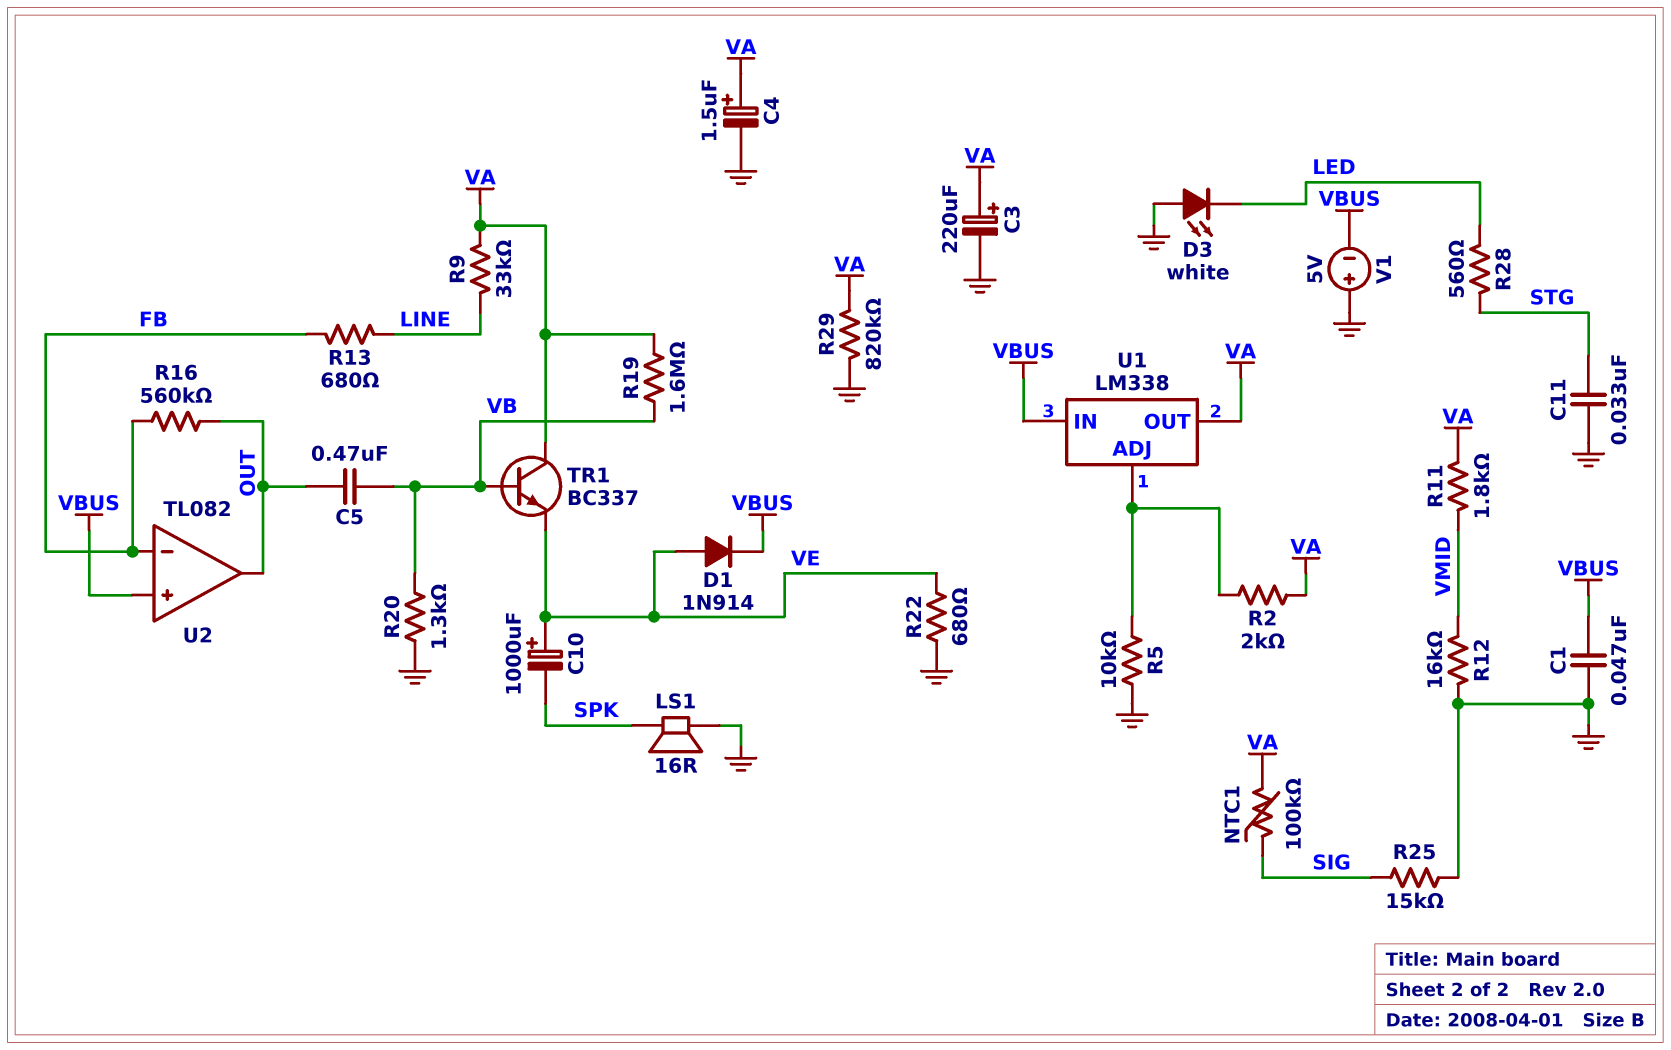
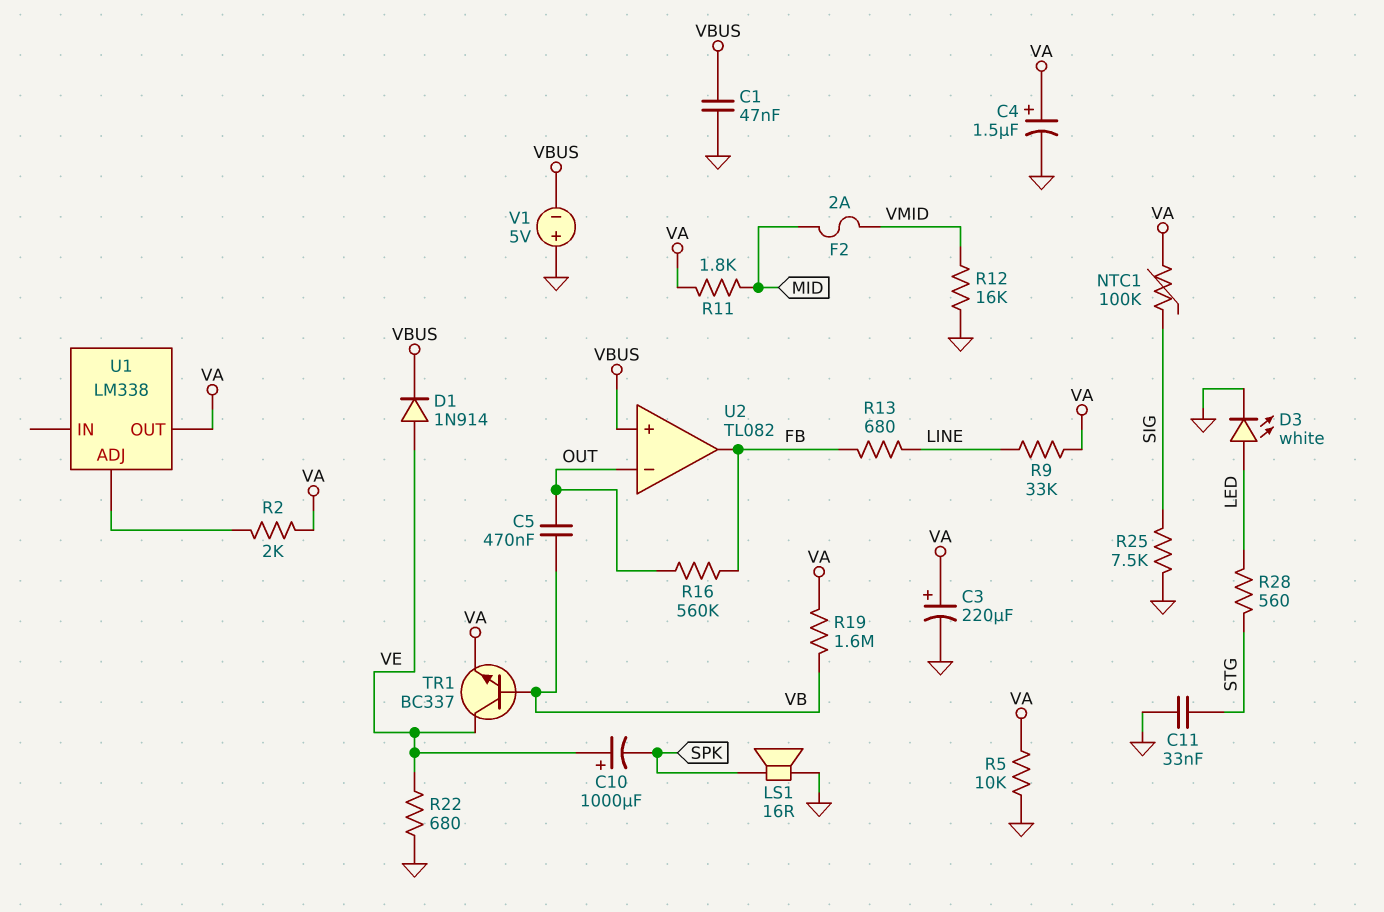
D3: LED white (A GND, K LED) -> LED white (A LED, K GND)
F2: none -> 2A (MID, VMID)
R5: 10k (GND, U1/ADJ) -> 10k (GND, VA)
R11: 1.8k (VA, VMID) -> 1.8k (MID, VA)
R20: 1.3k (GND, VB) -> none
R25: 15k (GND, SIG) -> 7.5k (GND, SIG)
R29: 820k (GND, VA) -> none
TR1: NPN BC337 (B VB, C VA, E VE) -> NPN BC337 (B VB, C VE, E VA)
U1 pin IN: VBUS -> none
U2 pin in-: FB -> OUT
U2 pin out: OUT -> FB

